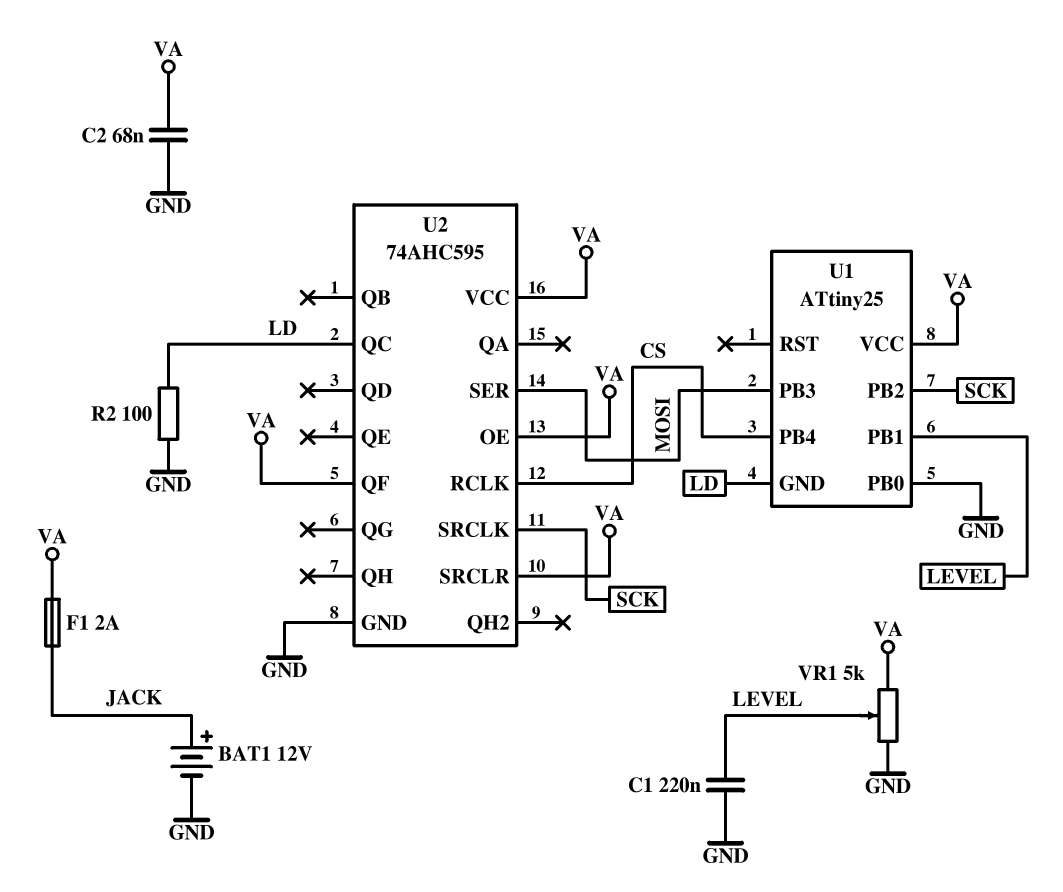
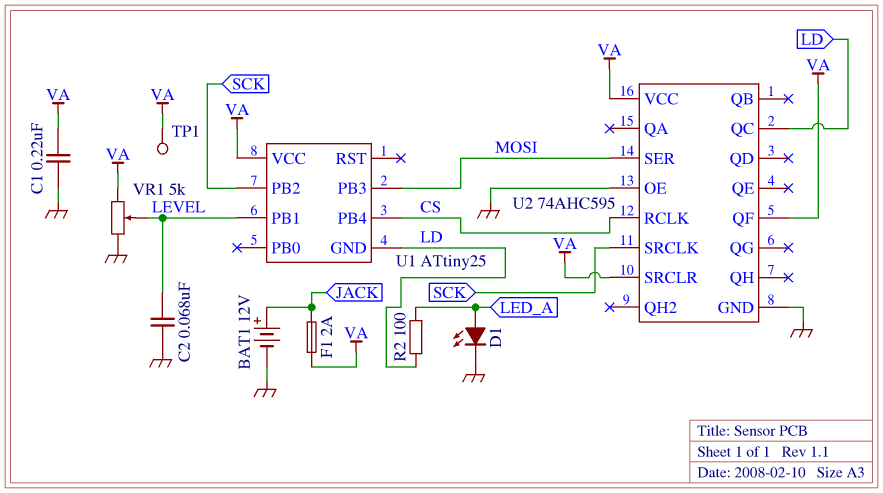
C1: 220nF (GND, LEVEL) -> 220nF (GND, VA)
C2: 68nF (GND, VA) -> 68nF (GND, LEVEL)
D1: none -> LED (A LED_A, K GND)
R2: 100 (GND, LD) -> 100 (LD, LED_A)
TP1: none -> test point (VA)
U1 pin PB0: GND -> none
U2 pin OE: VA -> GND

